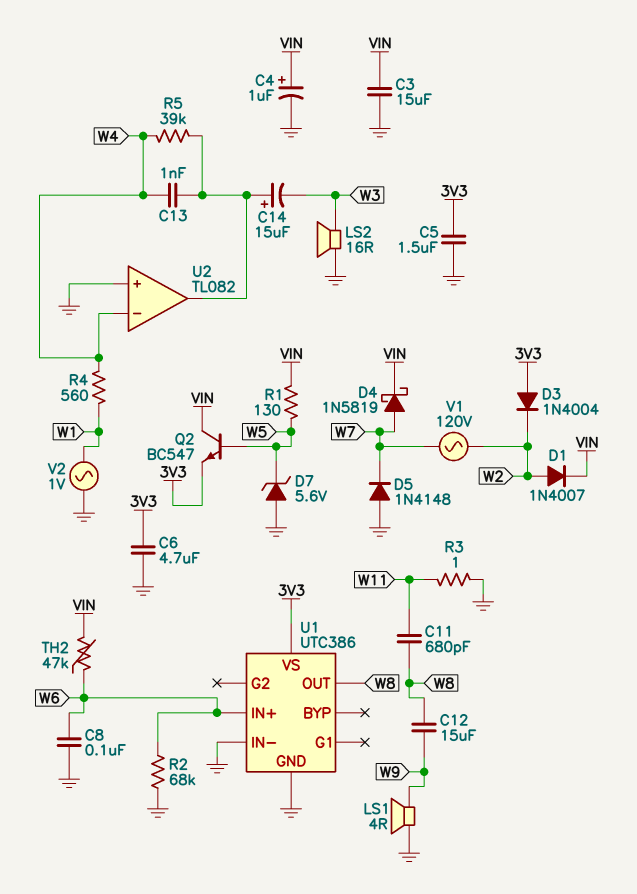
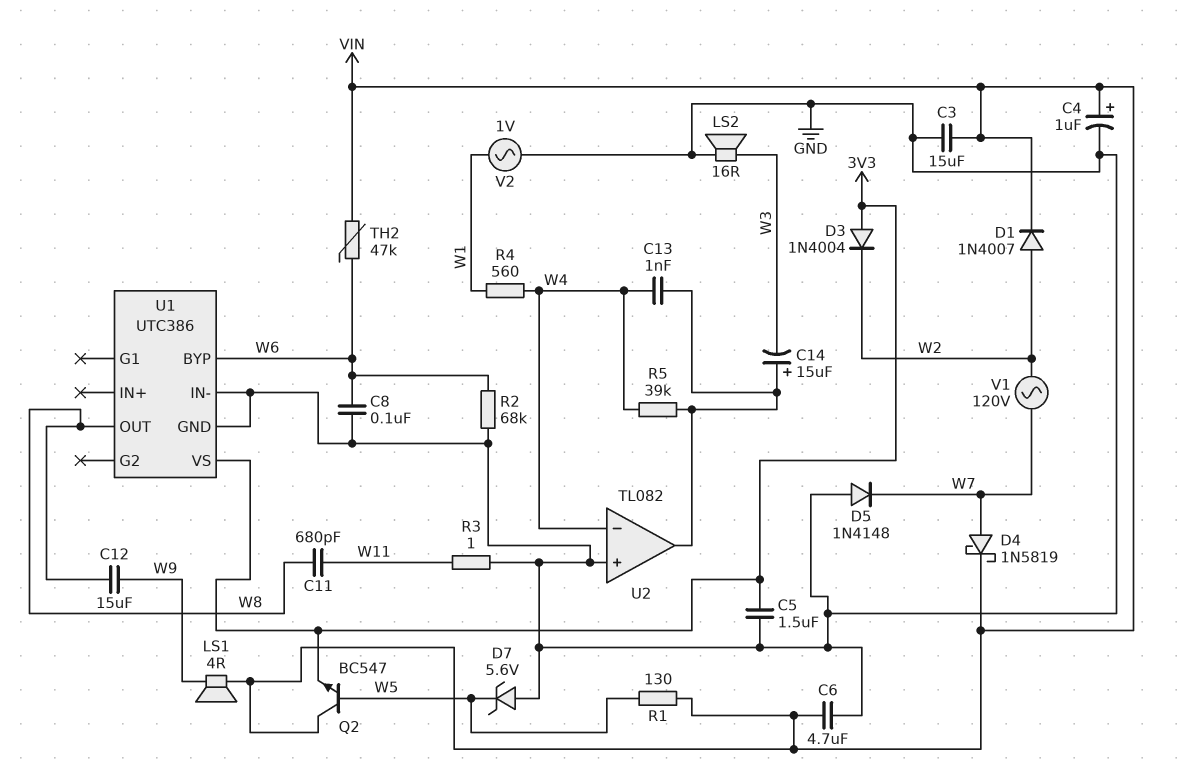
C6: 4.7uF (3V3, GND) -> 4.7uF (GND, VIN)
LS1: speaker 4R (GND, W9) -> speaker 4R (VIN, W9)
U1 pin BYP: none -> W6
U1 pin IN+: W6 -> none

